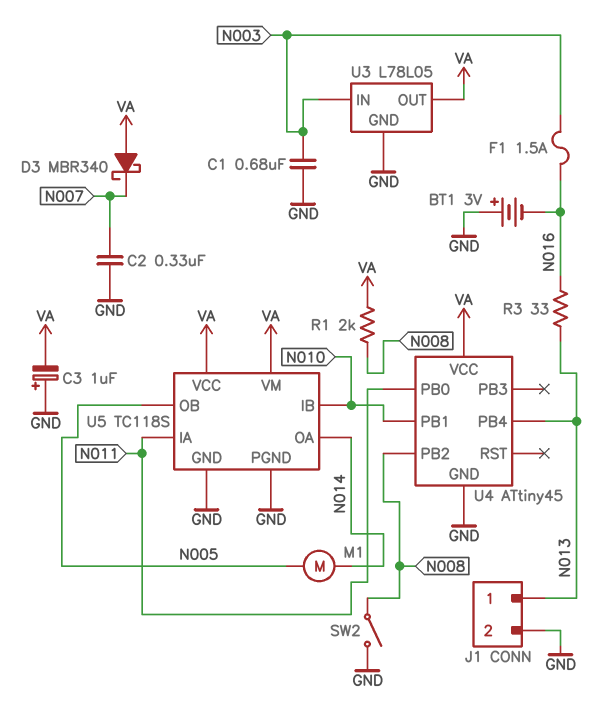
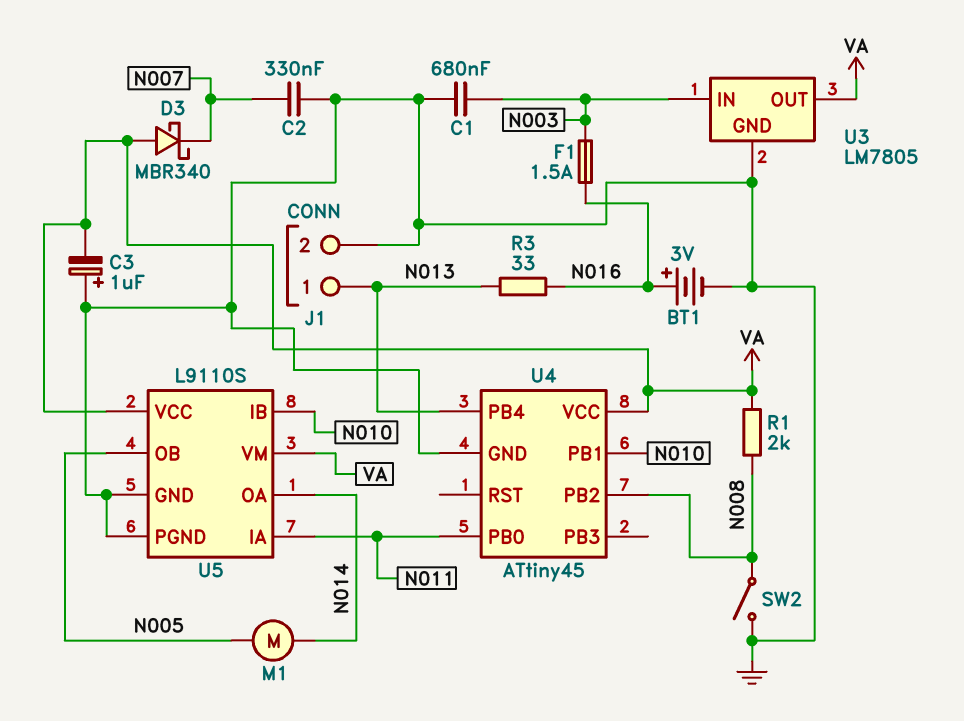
BT1: 3V (plus GND, minus N016) -> 3V (plus N016, minus GND)
U3: L78L05 -> LM7805
U5: TC118S -> L9110S

